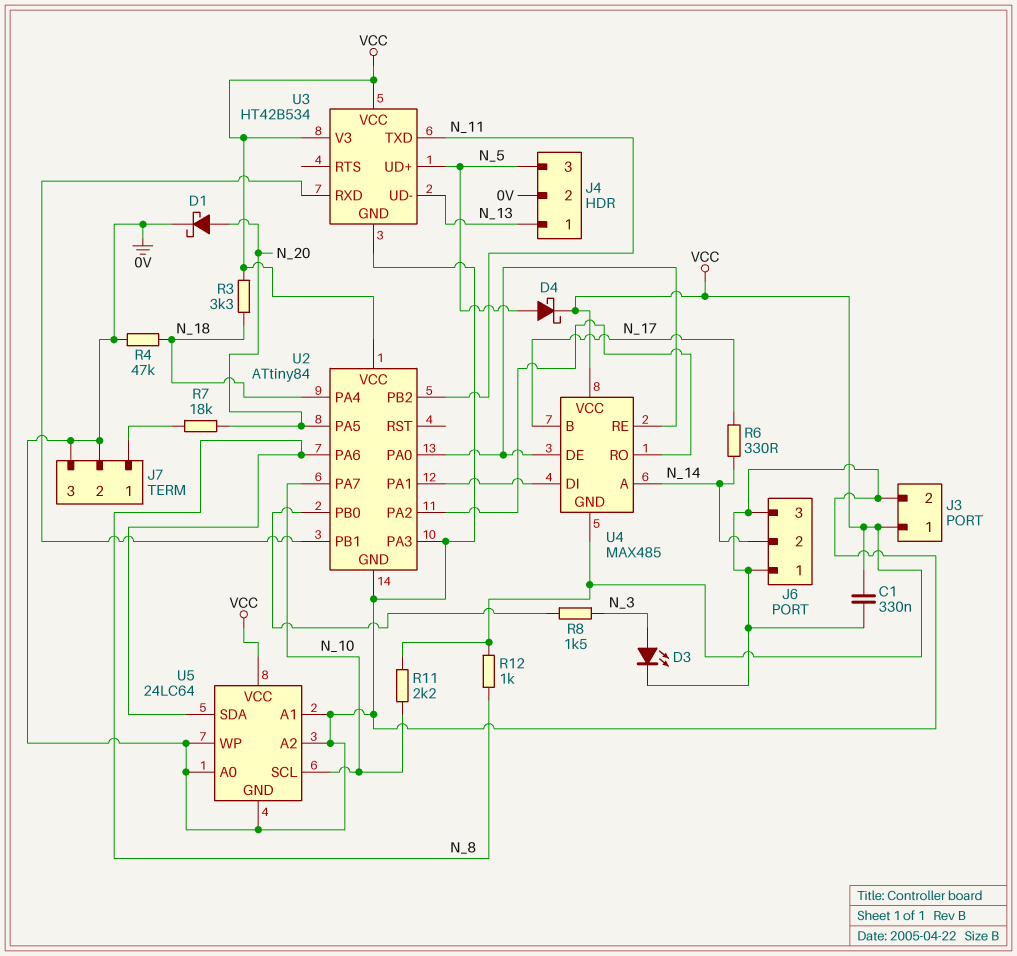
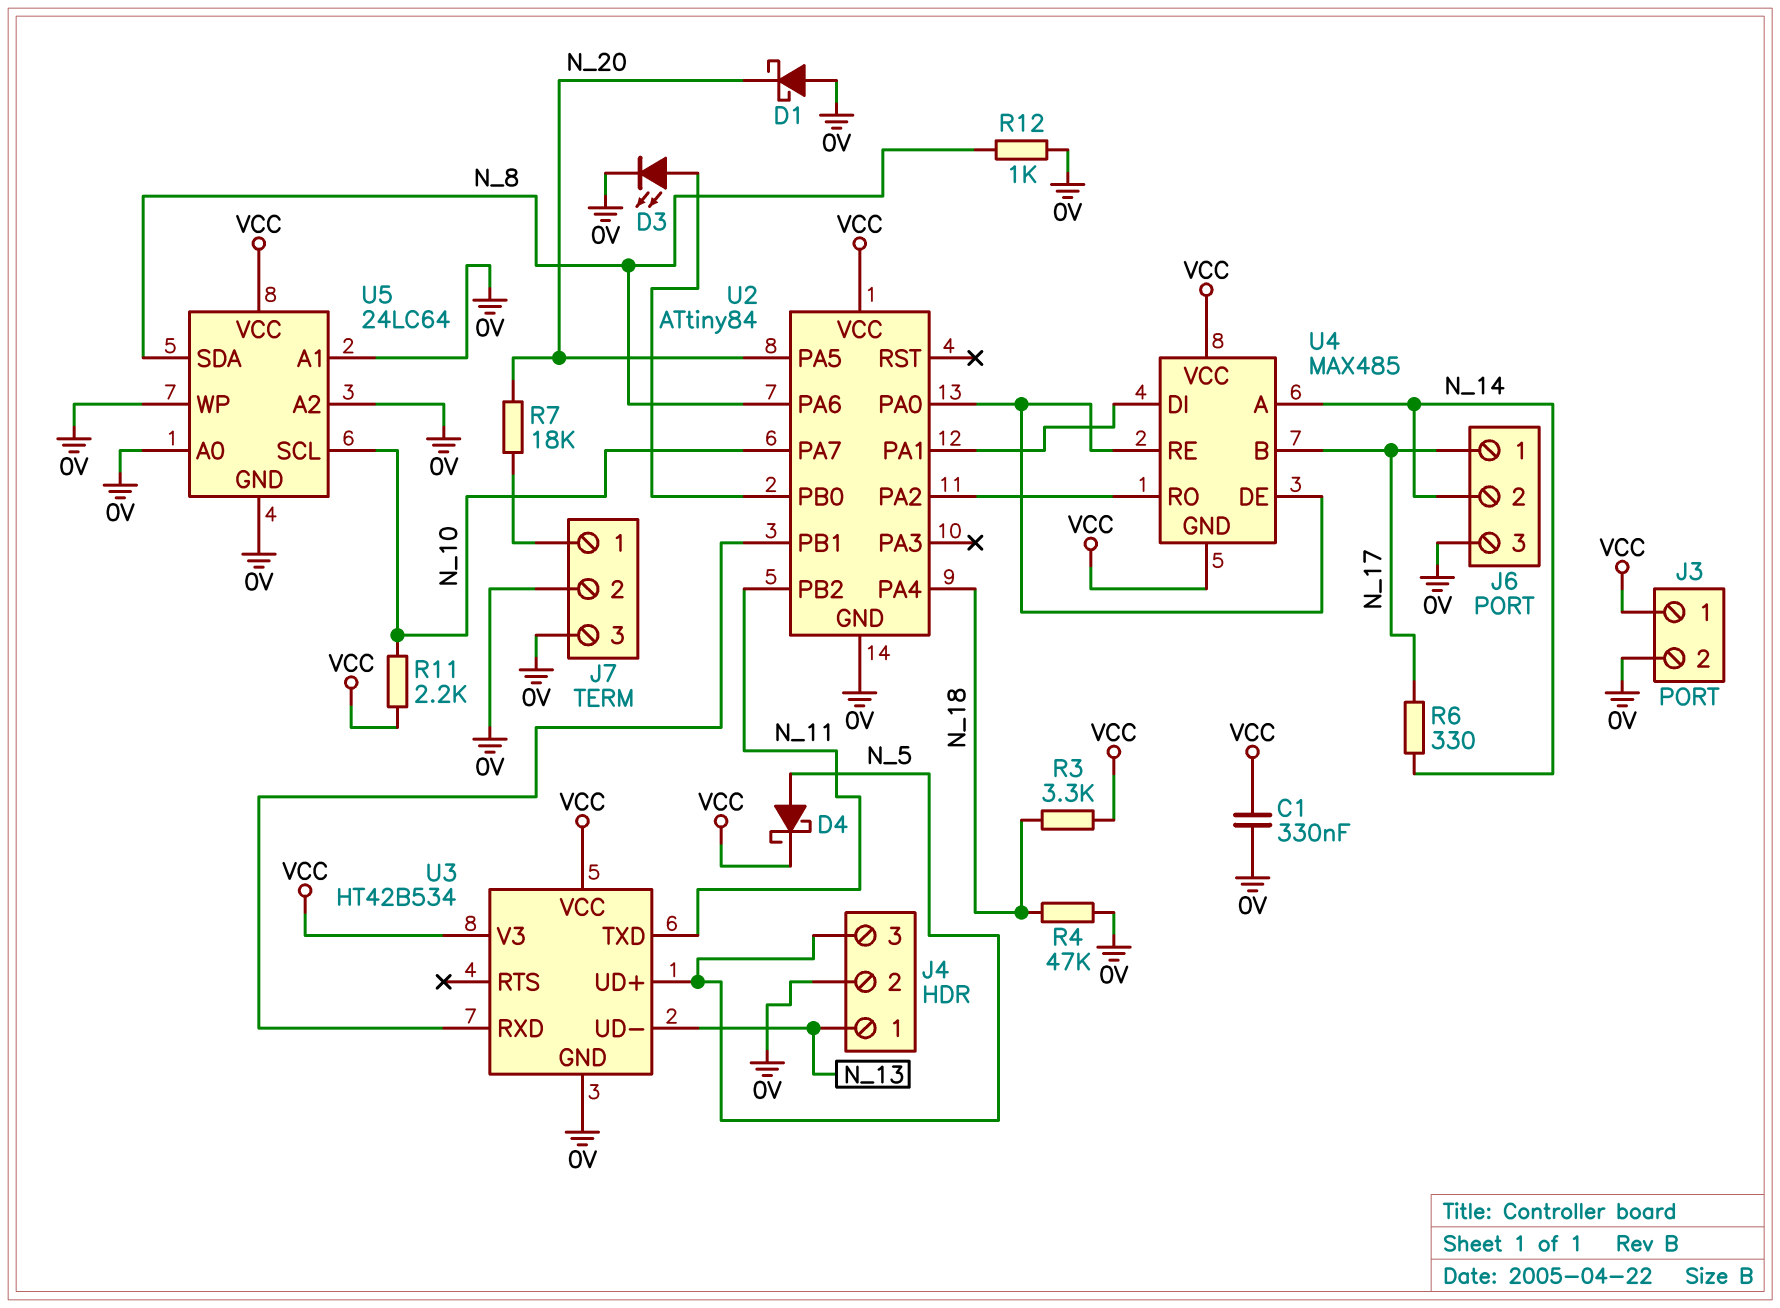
D1: schottky (A N_20, K 0V) -> schottky (A 0V, K N_20)
D3: LED (A N_3, K 0V) -> LED (A U2/PB0, K 0V)
J6 pin 1: 0V -> N_17
R8: 1.5k (N_3, U2/PB0) -> none
R12: 1k (N_8, VCC) -> 1k (0V, N_8)
U2 pin PA3: 0V -> none

